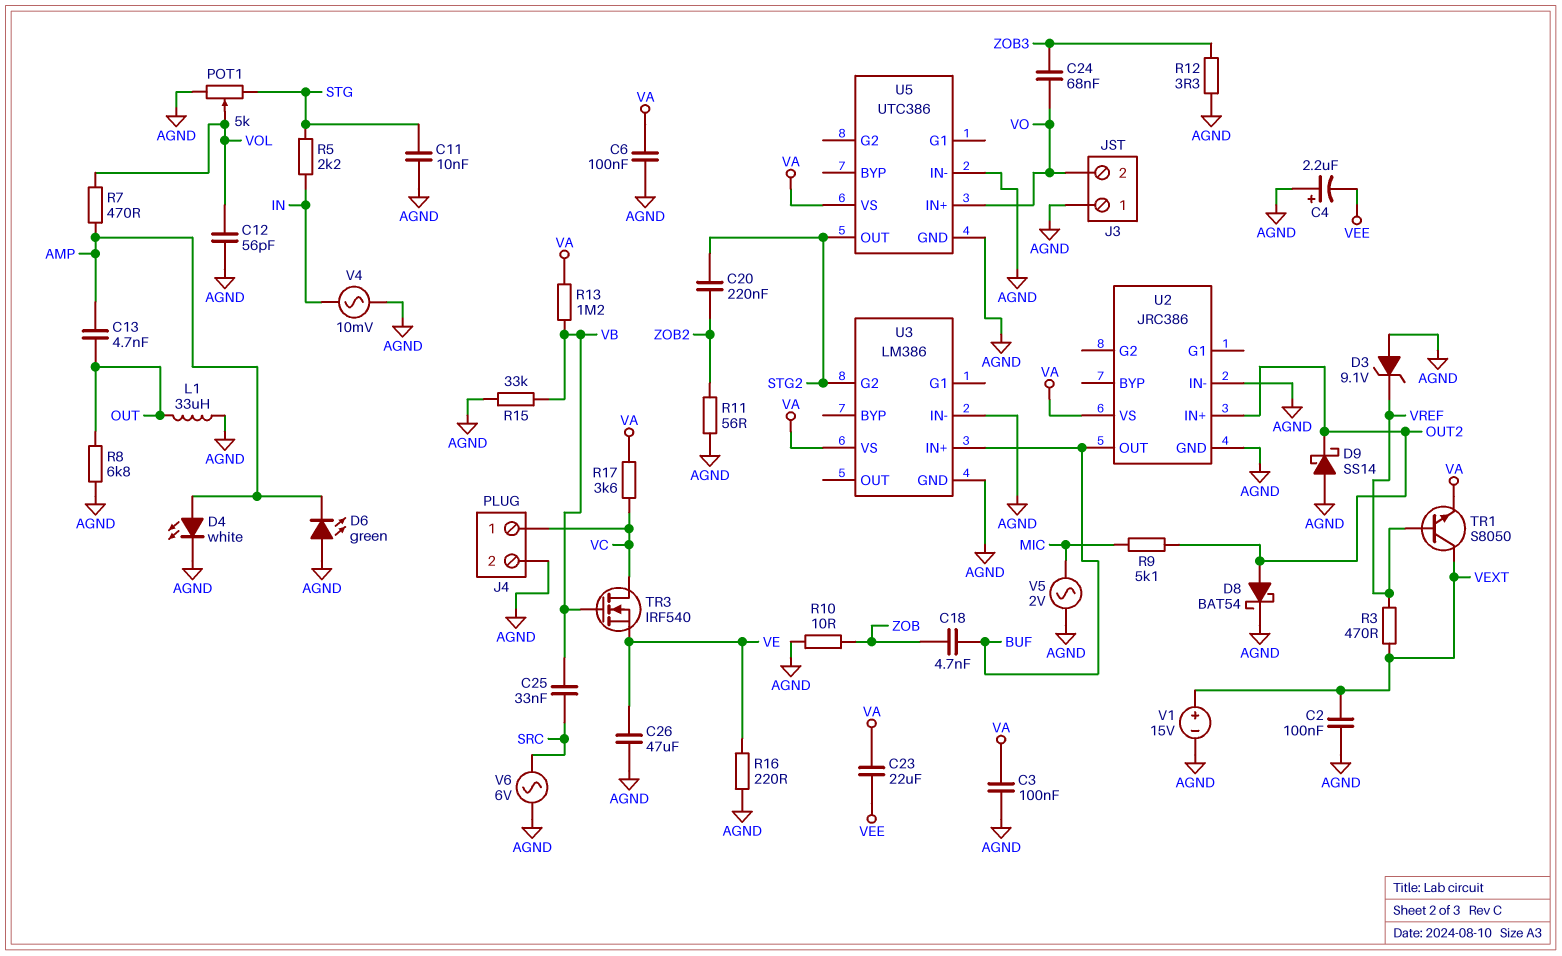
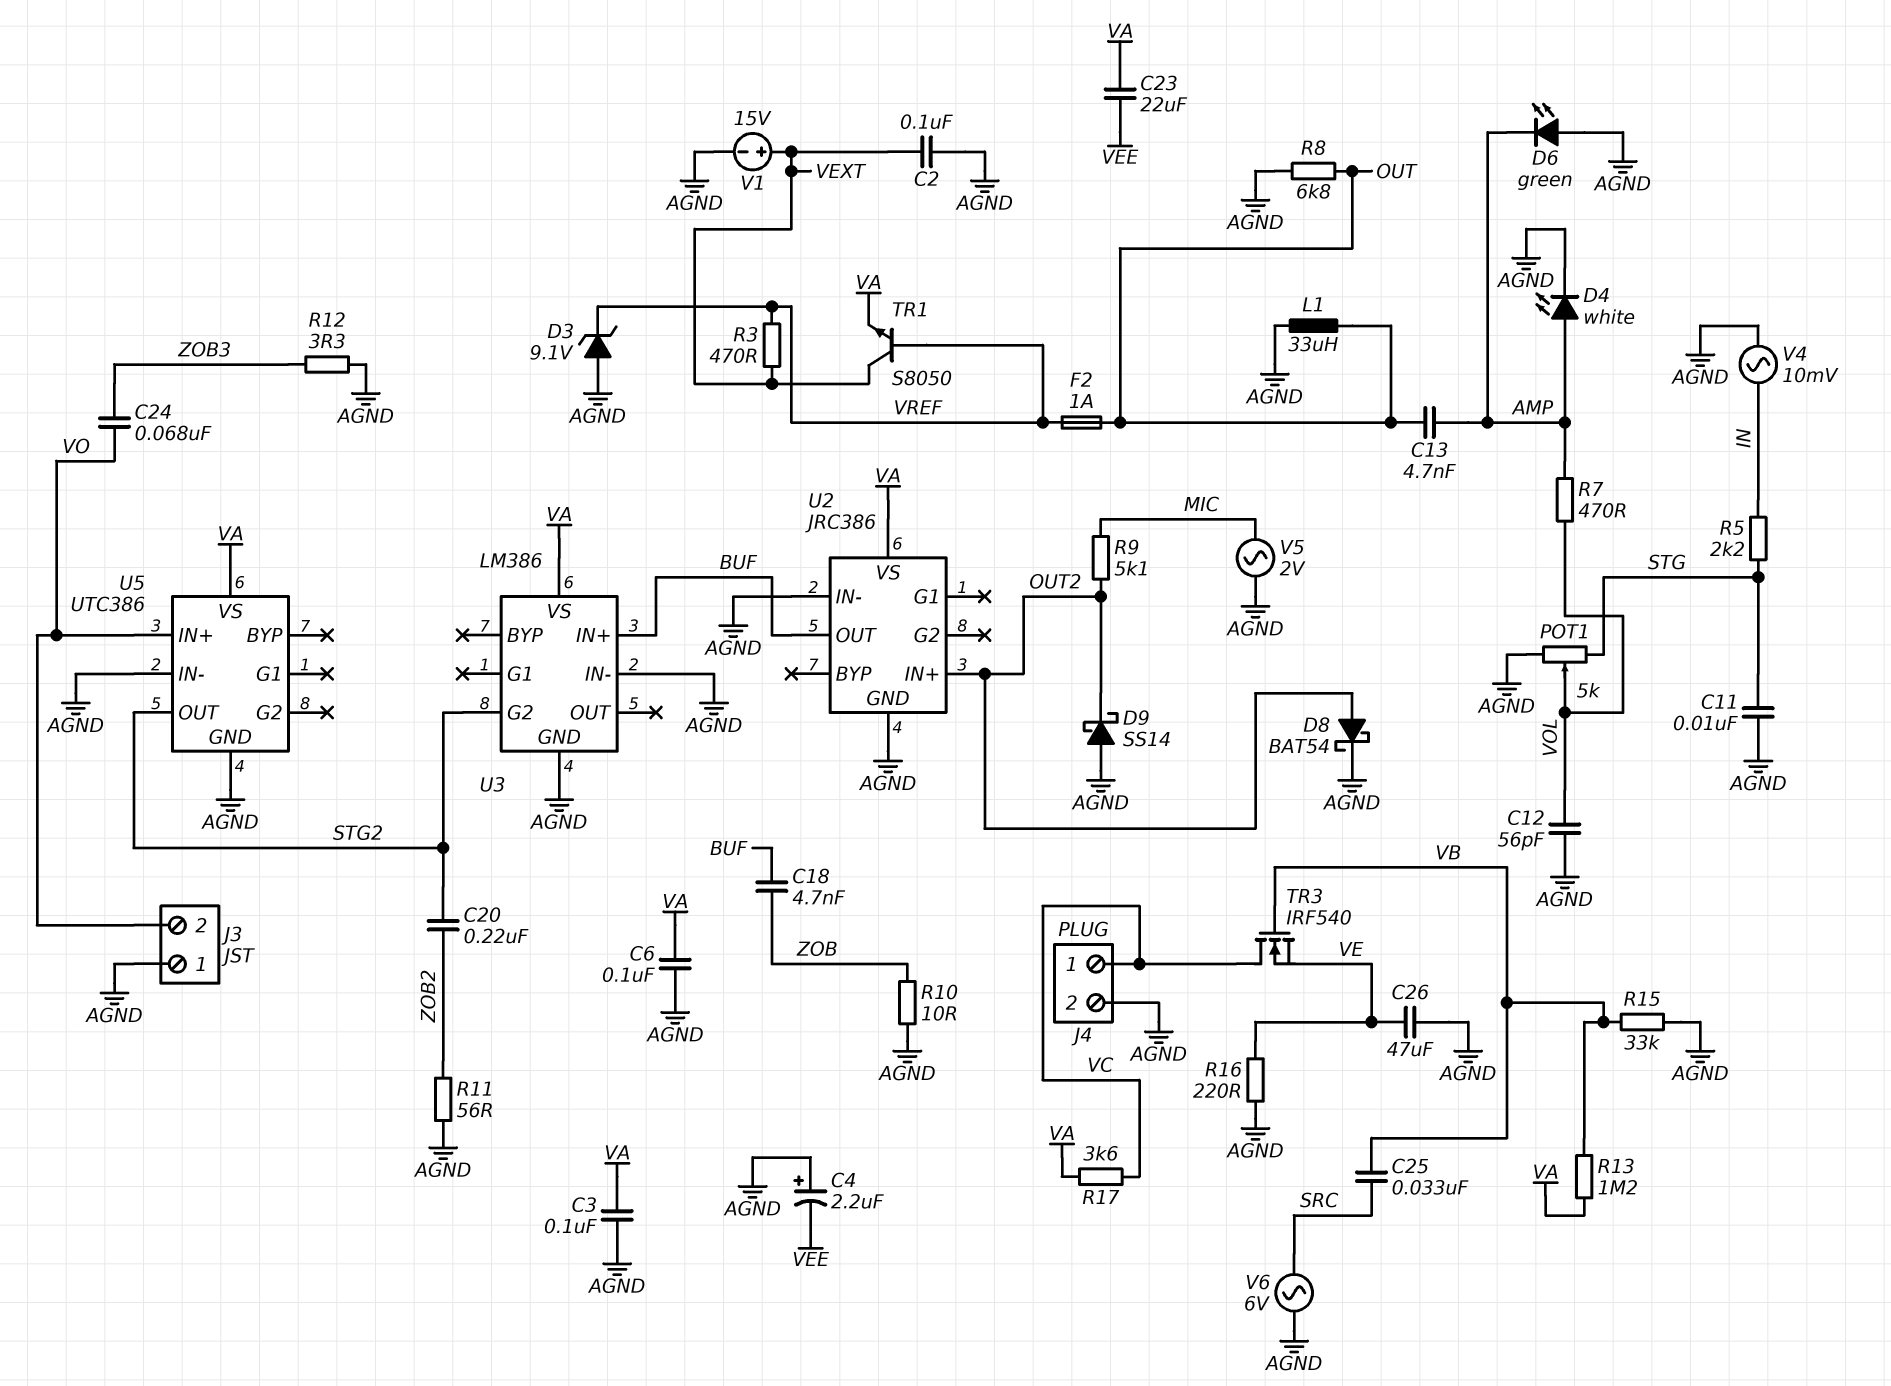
F2: none -> 1A (OUT, VREF)

